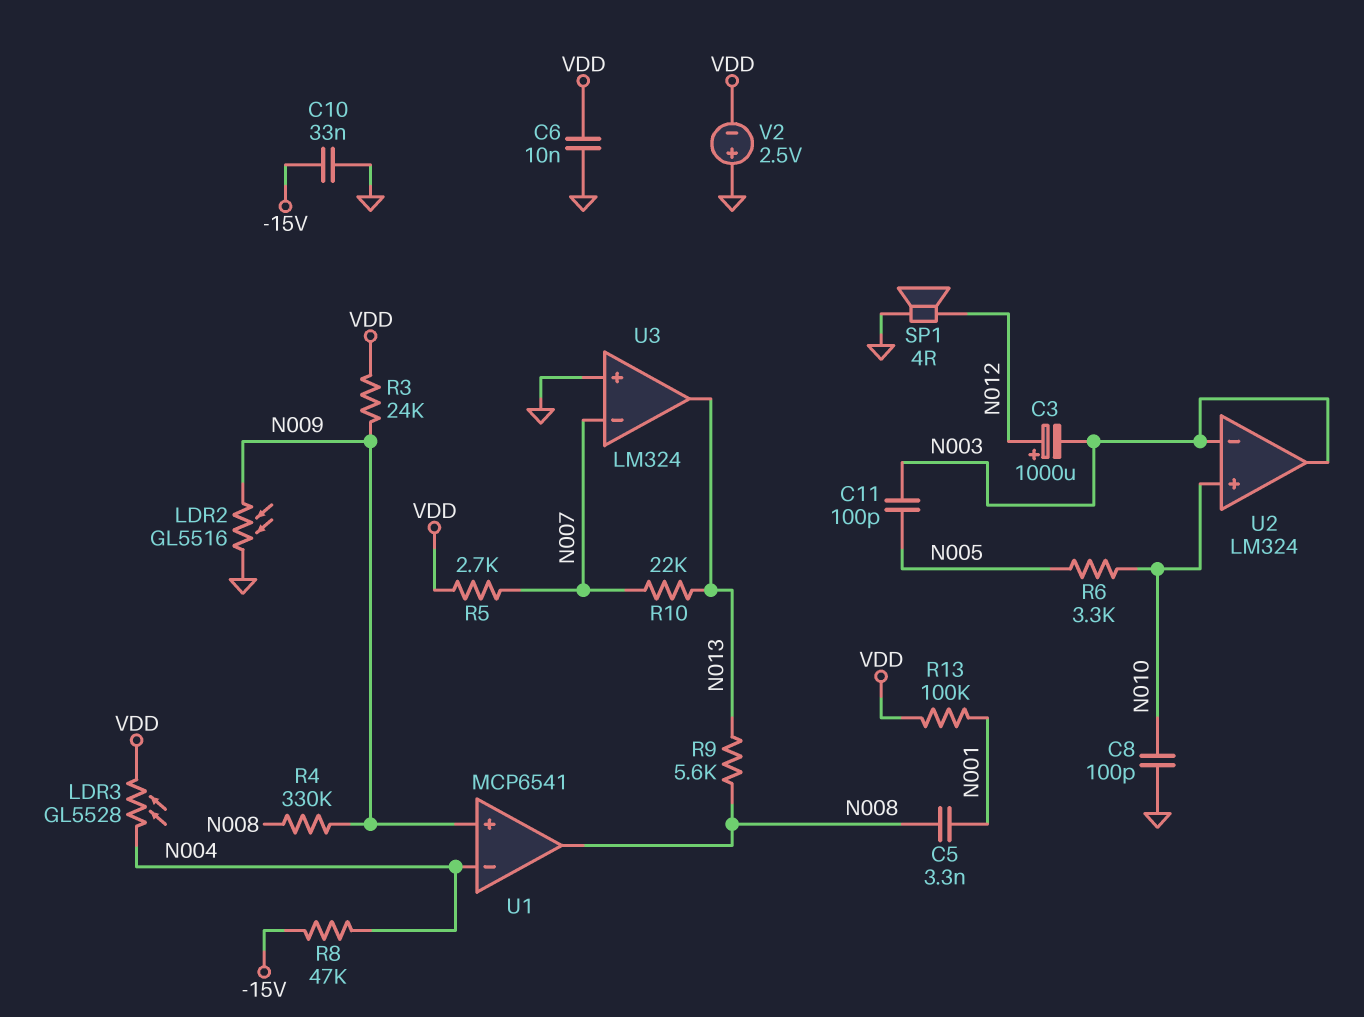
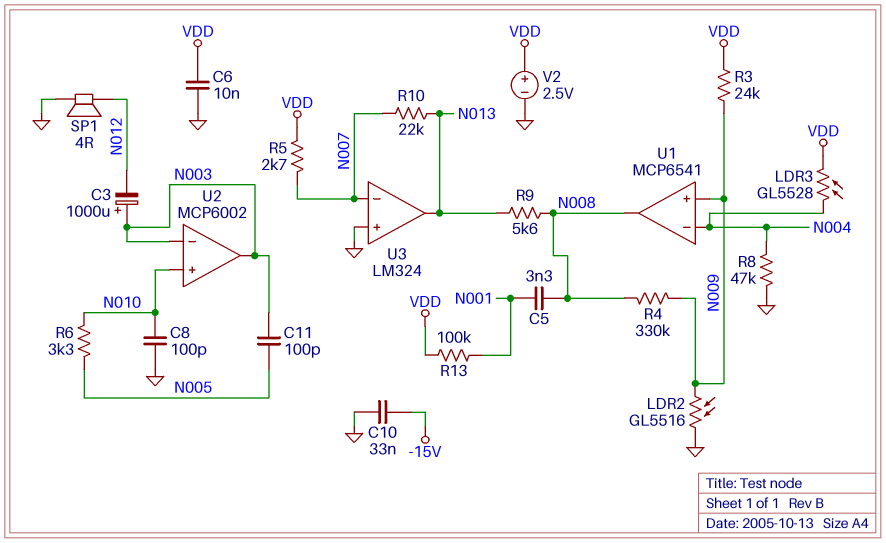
C3: 1000uF (plus N012, minus N003) -> 1000uF (plus N003, minus N012)
R8: 47k (-15V, N004) -> 47k (GND, N004)
U2: LM324 -> MCP6002
V2: 2.5V (plus GND, minus VDD) -> 2.5V (plus VDD, minus GND)

